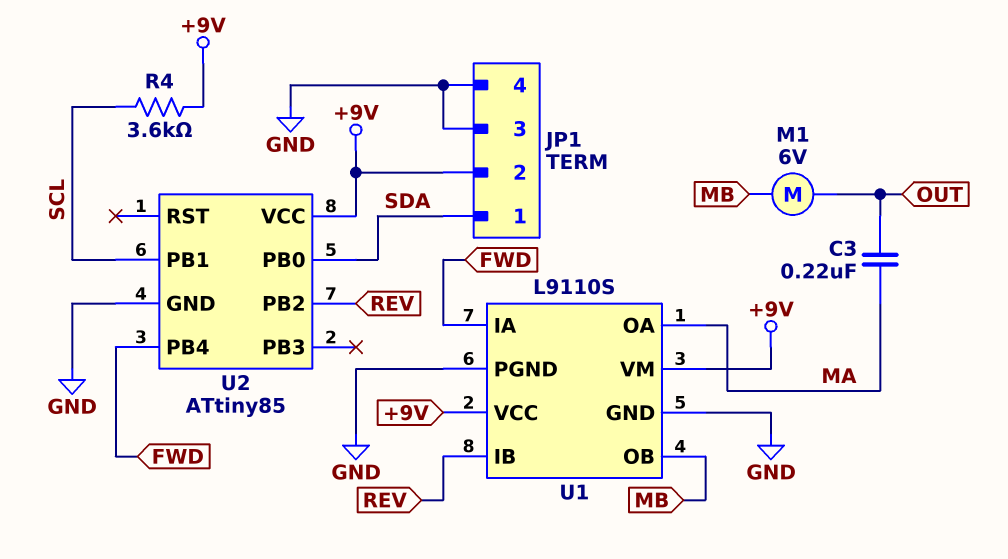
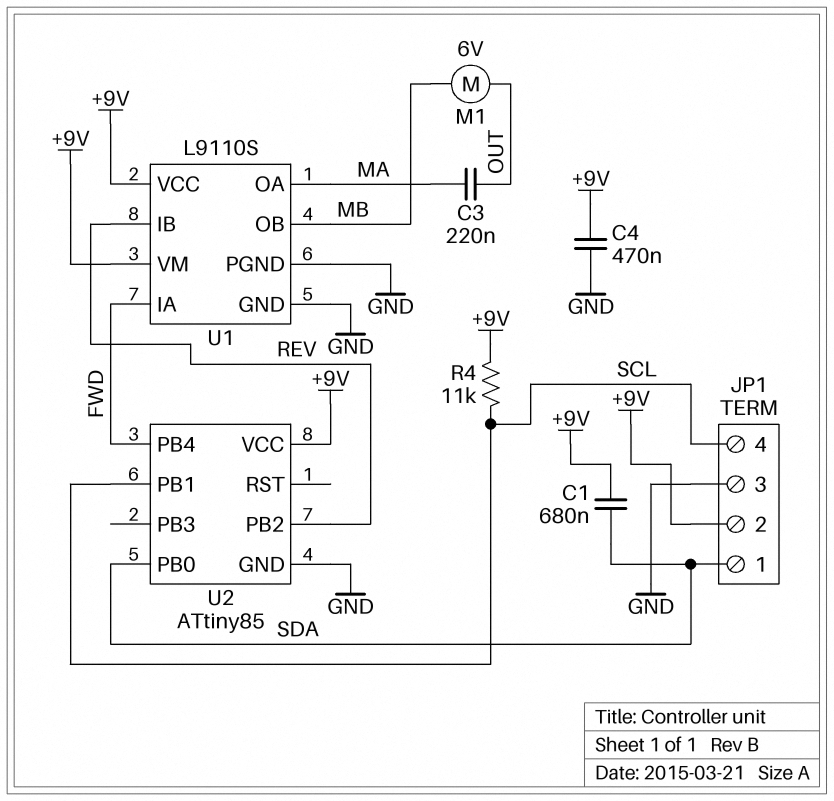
C1: none -> 680nF (+9V, SDA)
C4: none -> 470nF (+9V, GND)
JP1 pin 4: GND -> SCL
R4: 3.6k (+9V, SCL) -> 11k (+9V, SCL)

